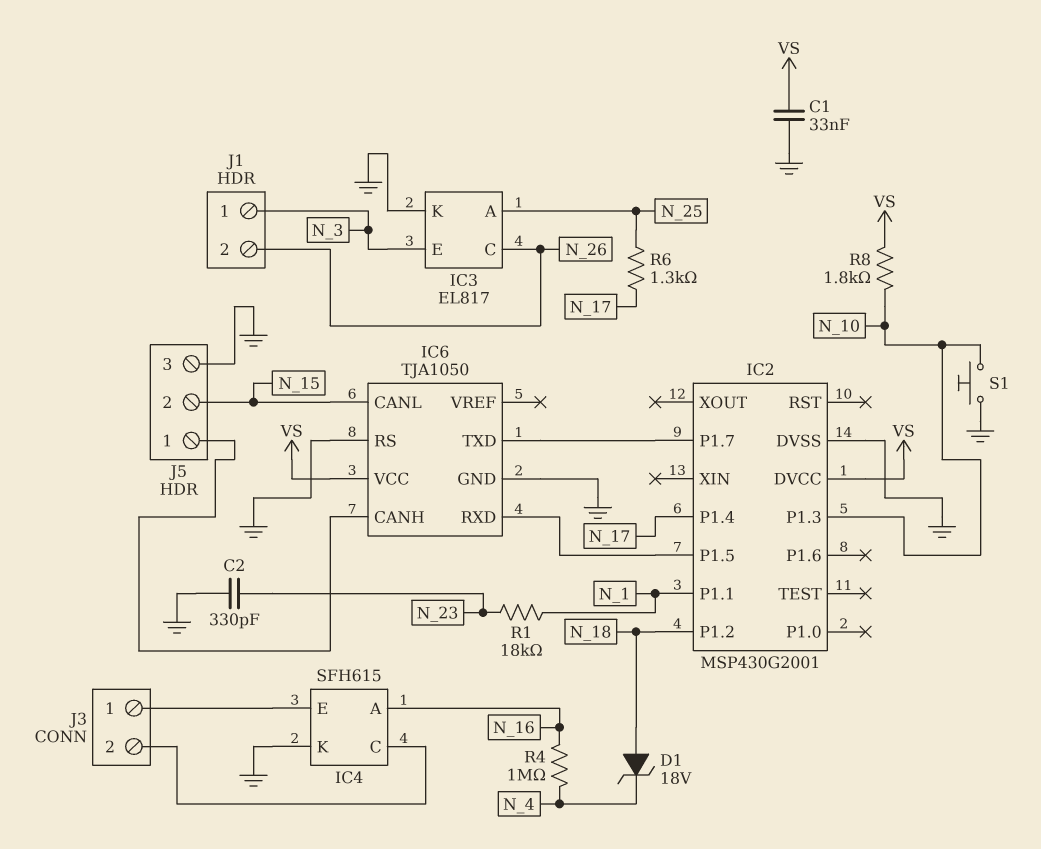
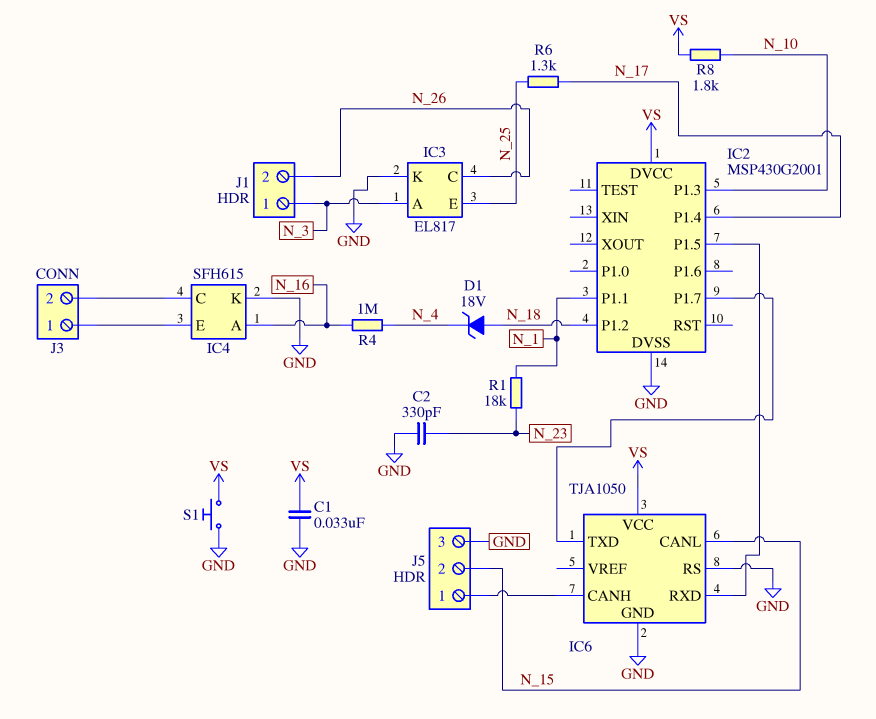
IC3 pin A: N_25 -> N_3
IC3 pin E: N_3 -> N_25
S1: button (GND, N_10) -> button (GND, VS)

